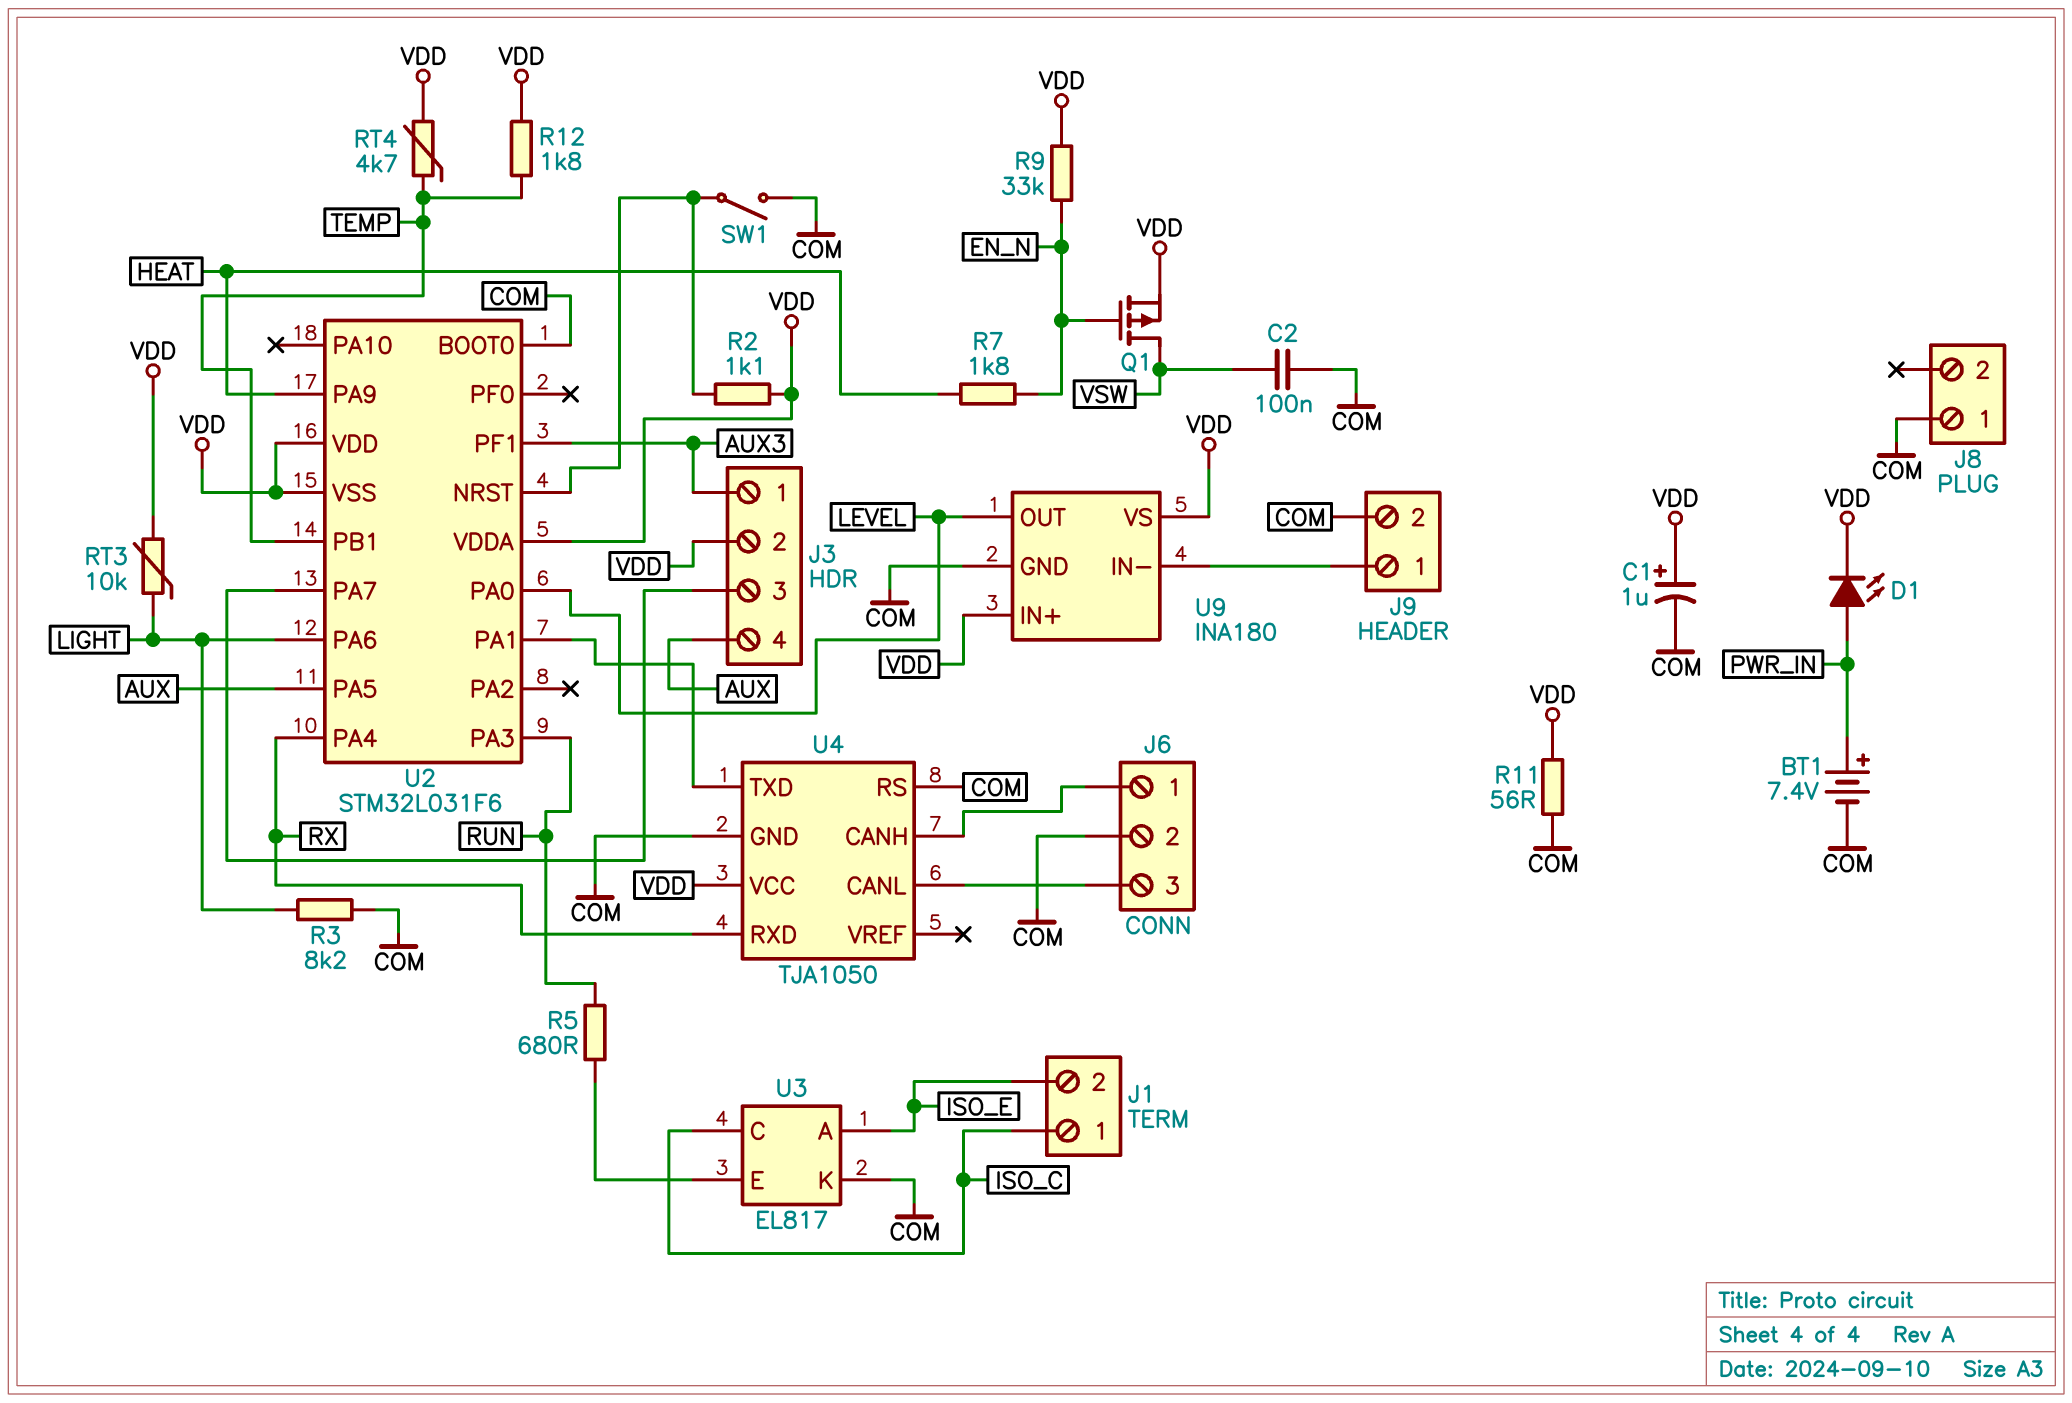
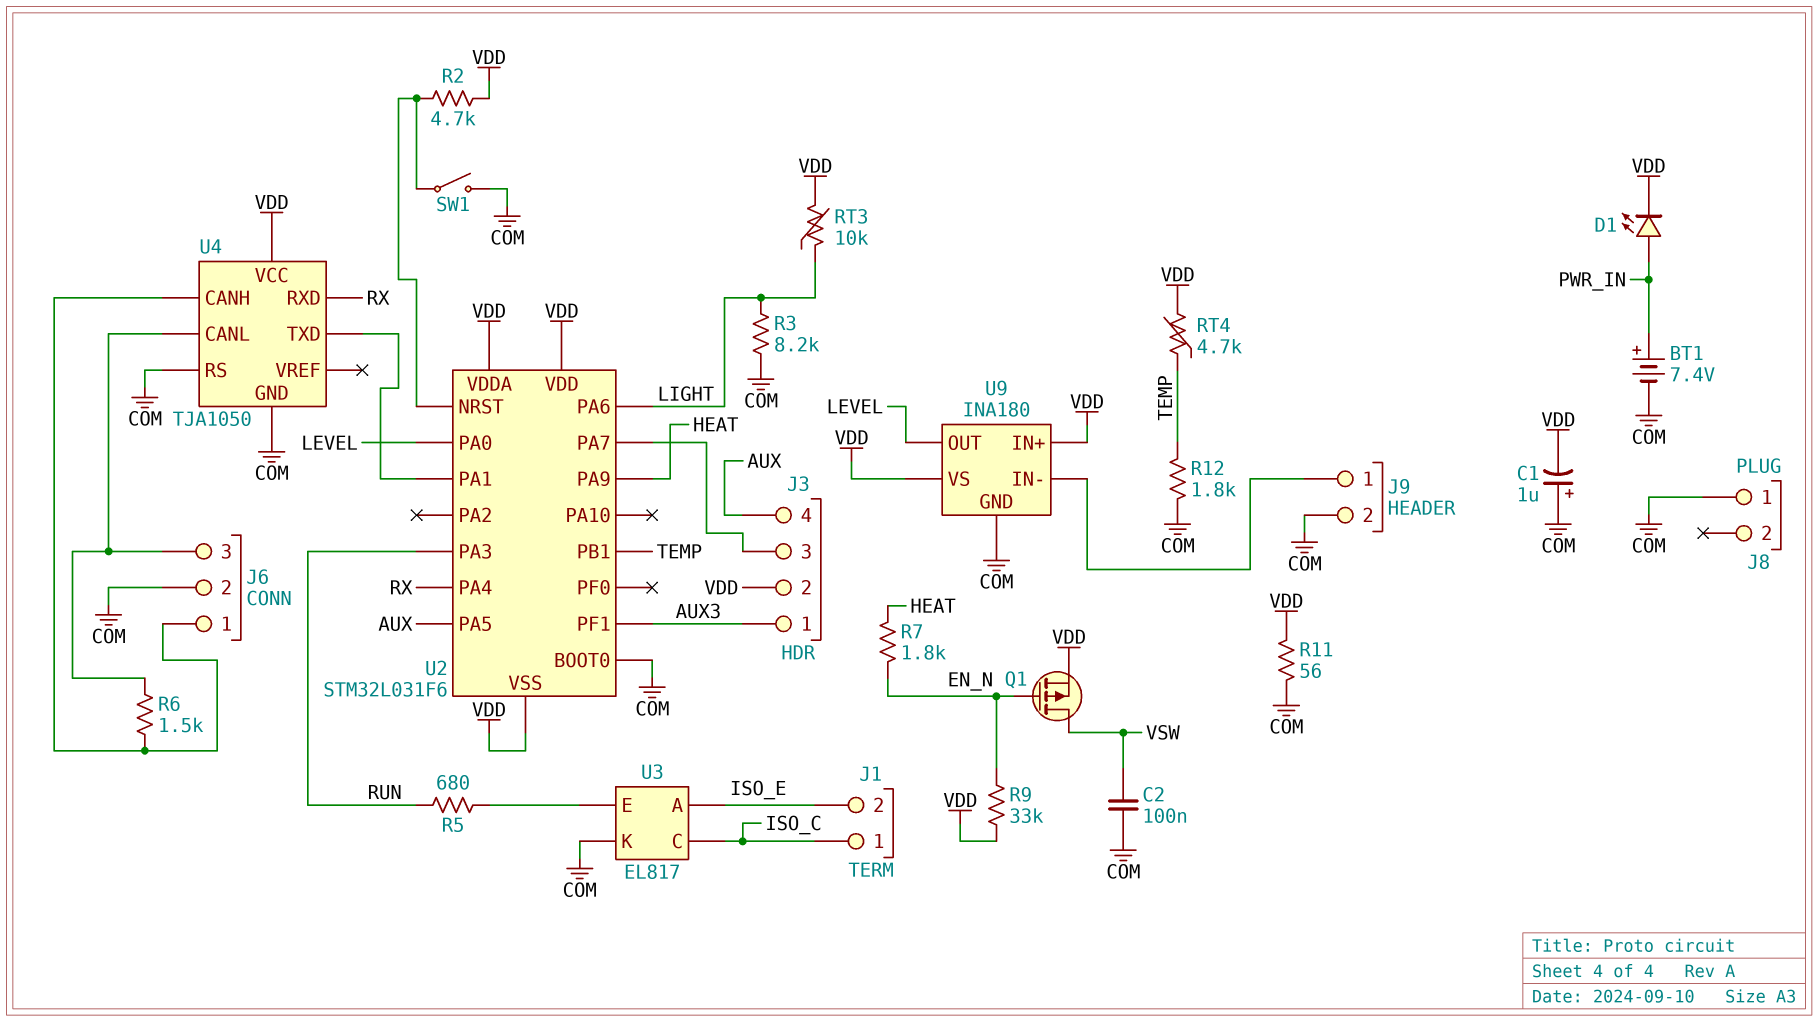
C1: 1uF (plus VDD, minus COM) -> 1uF (plus COM, minus VDD)
R2: 1.1k (U2/NRST, VDD) -> 4.7k (U2/NRST, VDD)
R6: none -> 1.5k (J6/1, J6/3)
R12: 1.8k (TEMP, VDD) -> 1.8k (COM, TEMP)

